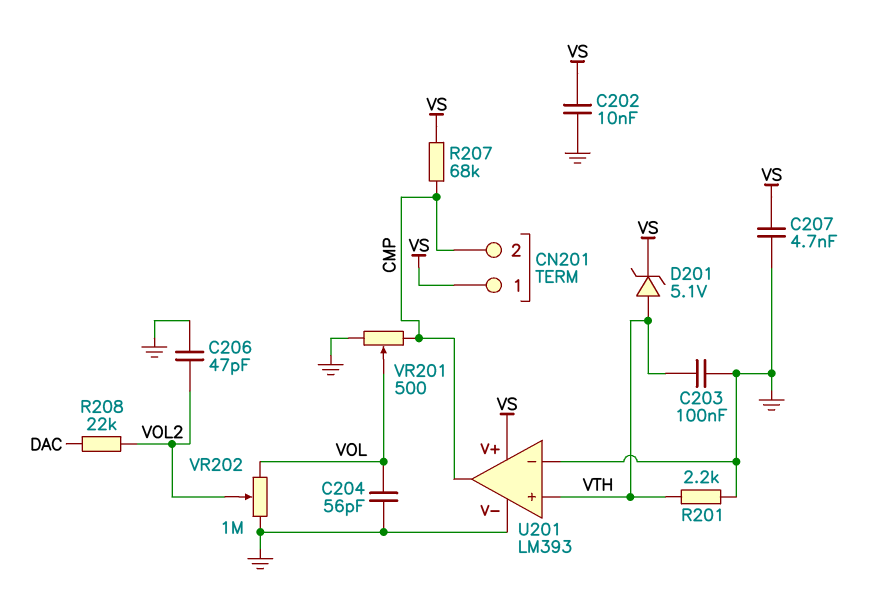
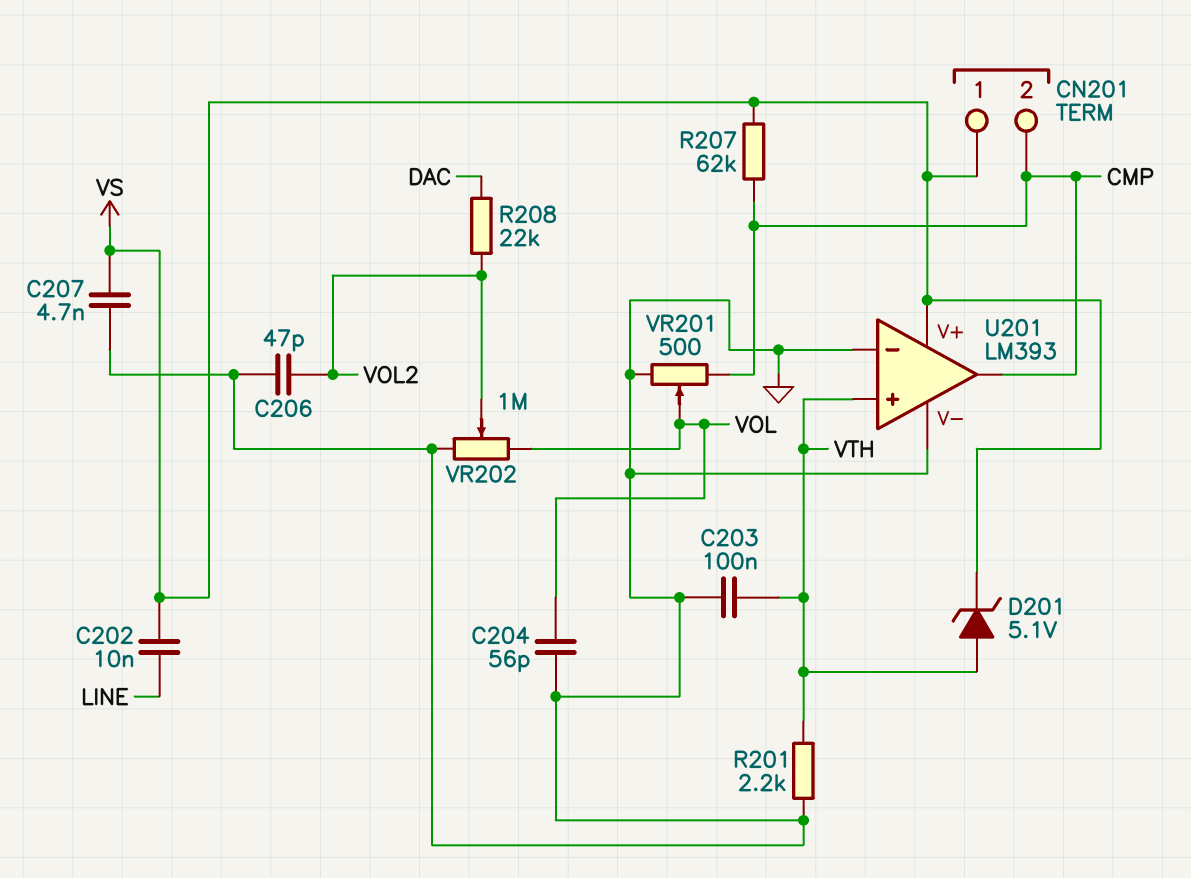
C202: 10nF (GND, VS) -> 10nF (LINE, VS)
R207: 68k (CMP, VS) -> 62k (CMP, VS)

